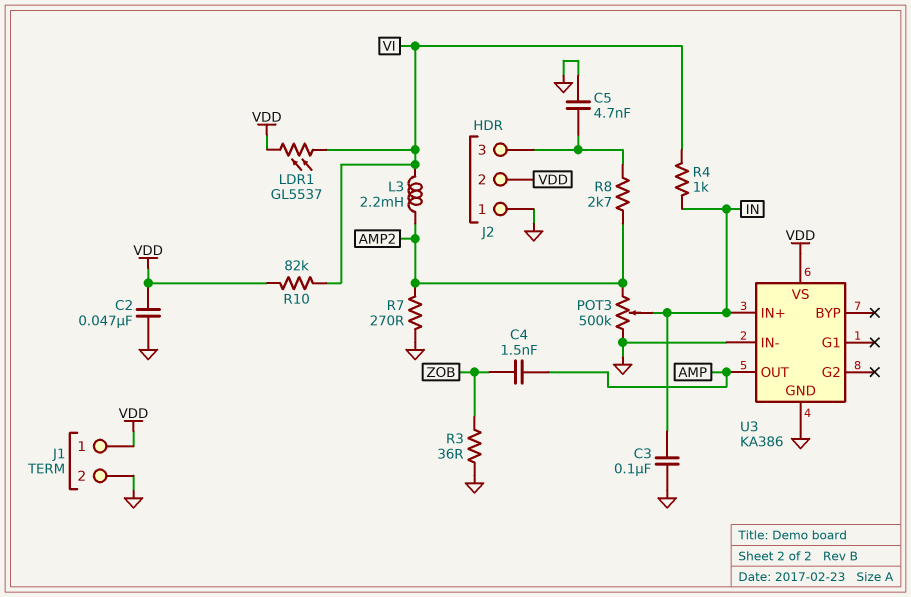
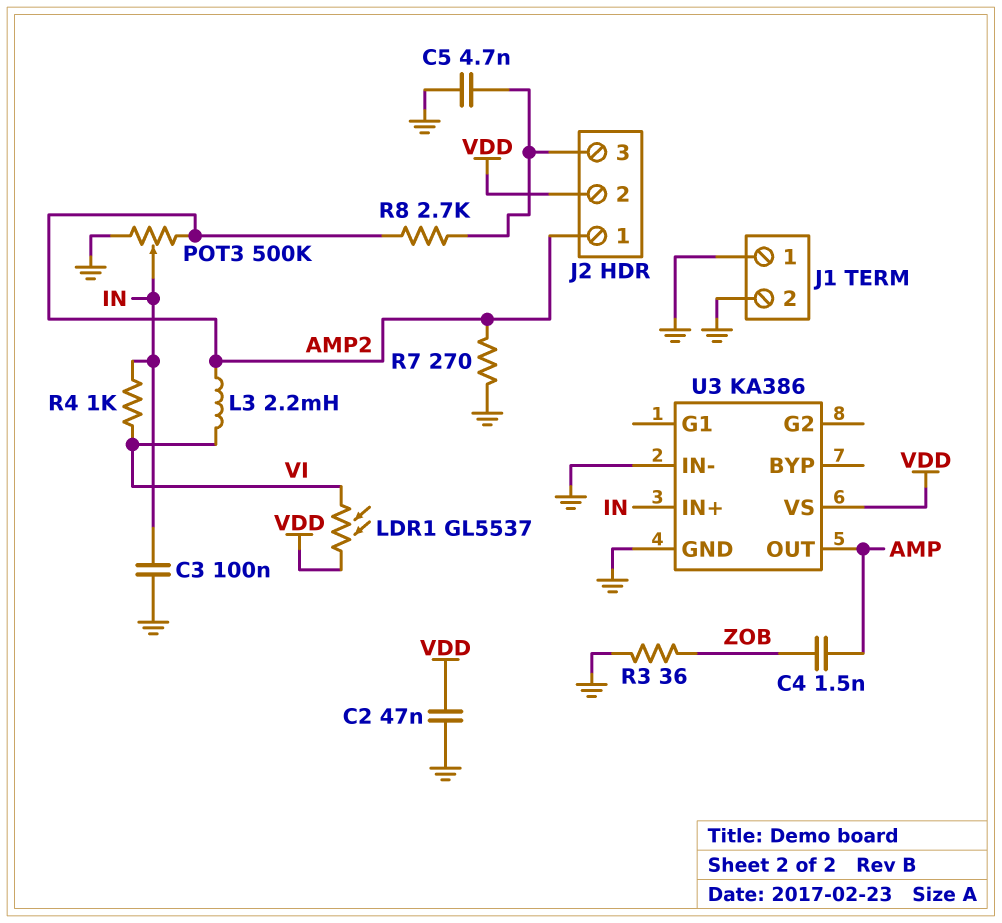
J1 pin 1: VDD -> GND
J2 pin 1: GND -> AMP2
R10: 82k (VDD, VI) -> none

